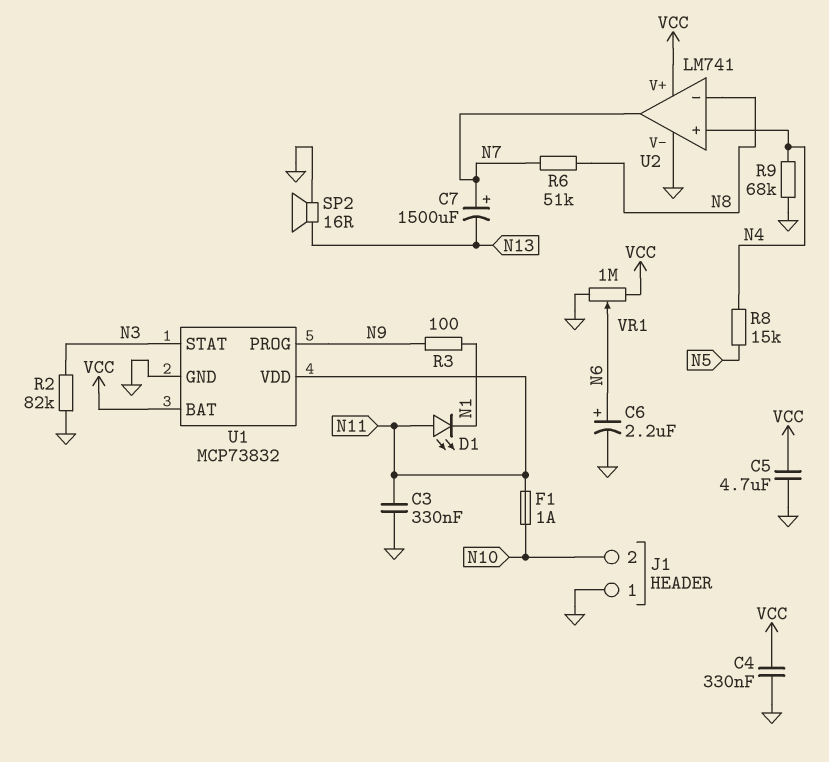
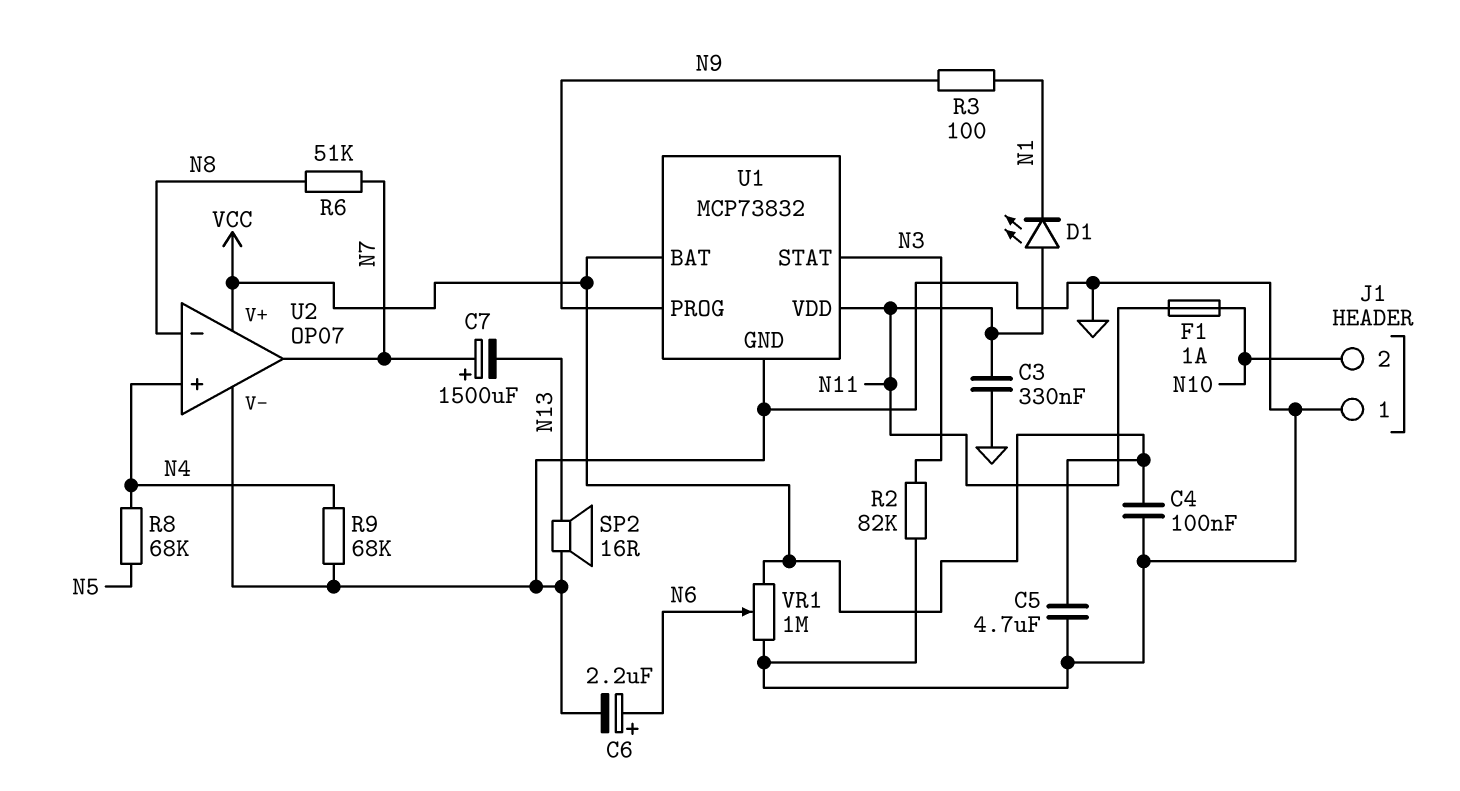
C4: 330nF (GND, VCC) -> 100nF (GND, VCC)
R8: 15k (N4, N5) -> 68k (N4, N5)
U2: LM741 -> OP07

